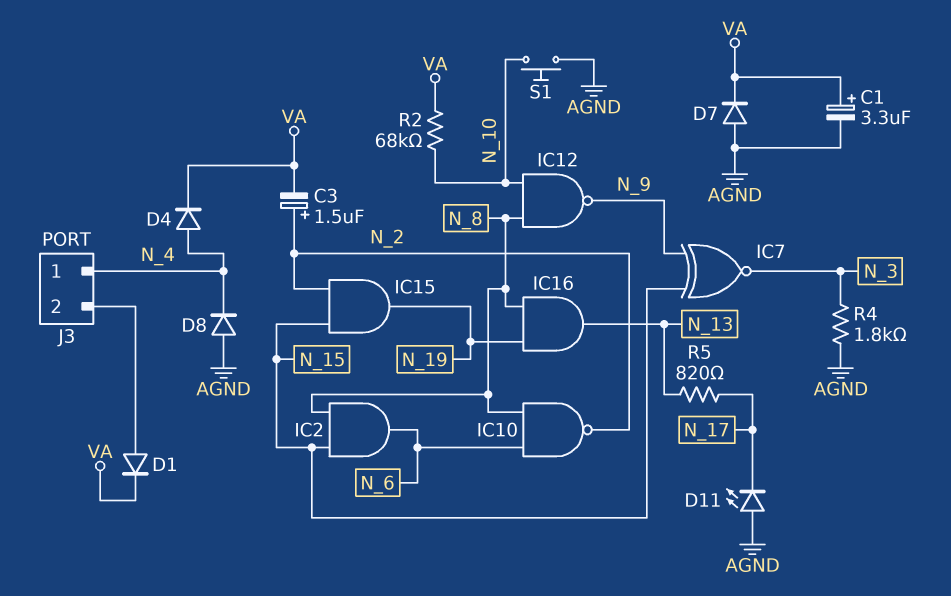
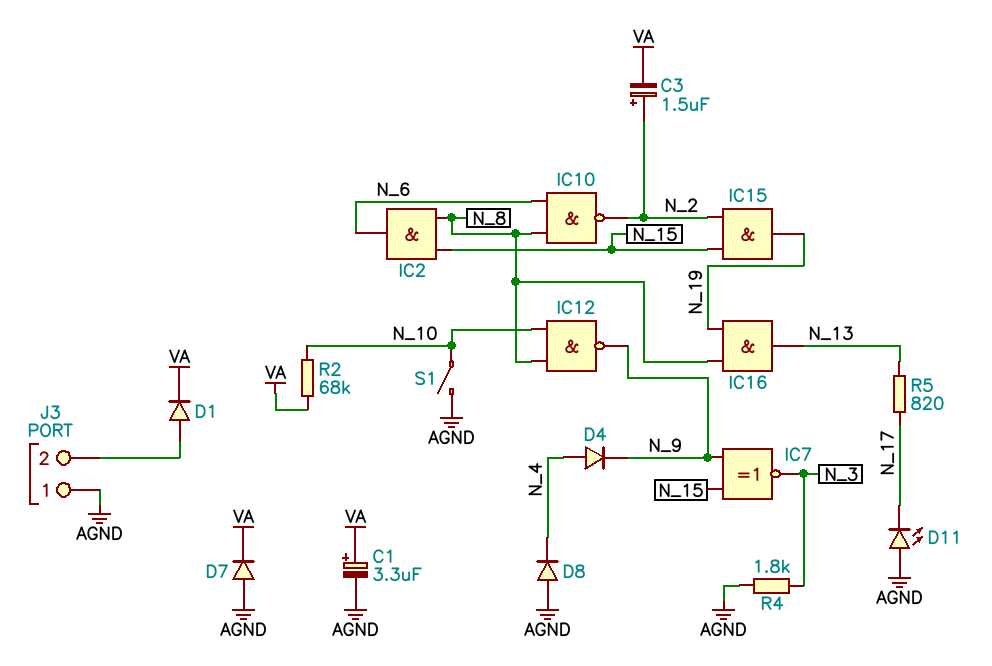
D4: diode (A N_4, K VA) -> diode (A N_4, K N_9)
J3 pin 1: N_4 -> AGND
S1: button (AGND, N_10) -> switch (AGND, N_10)

